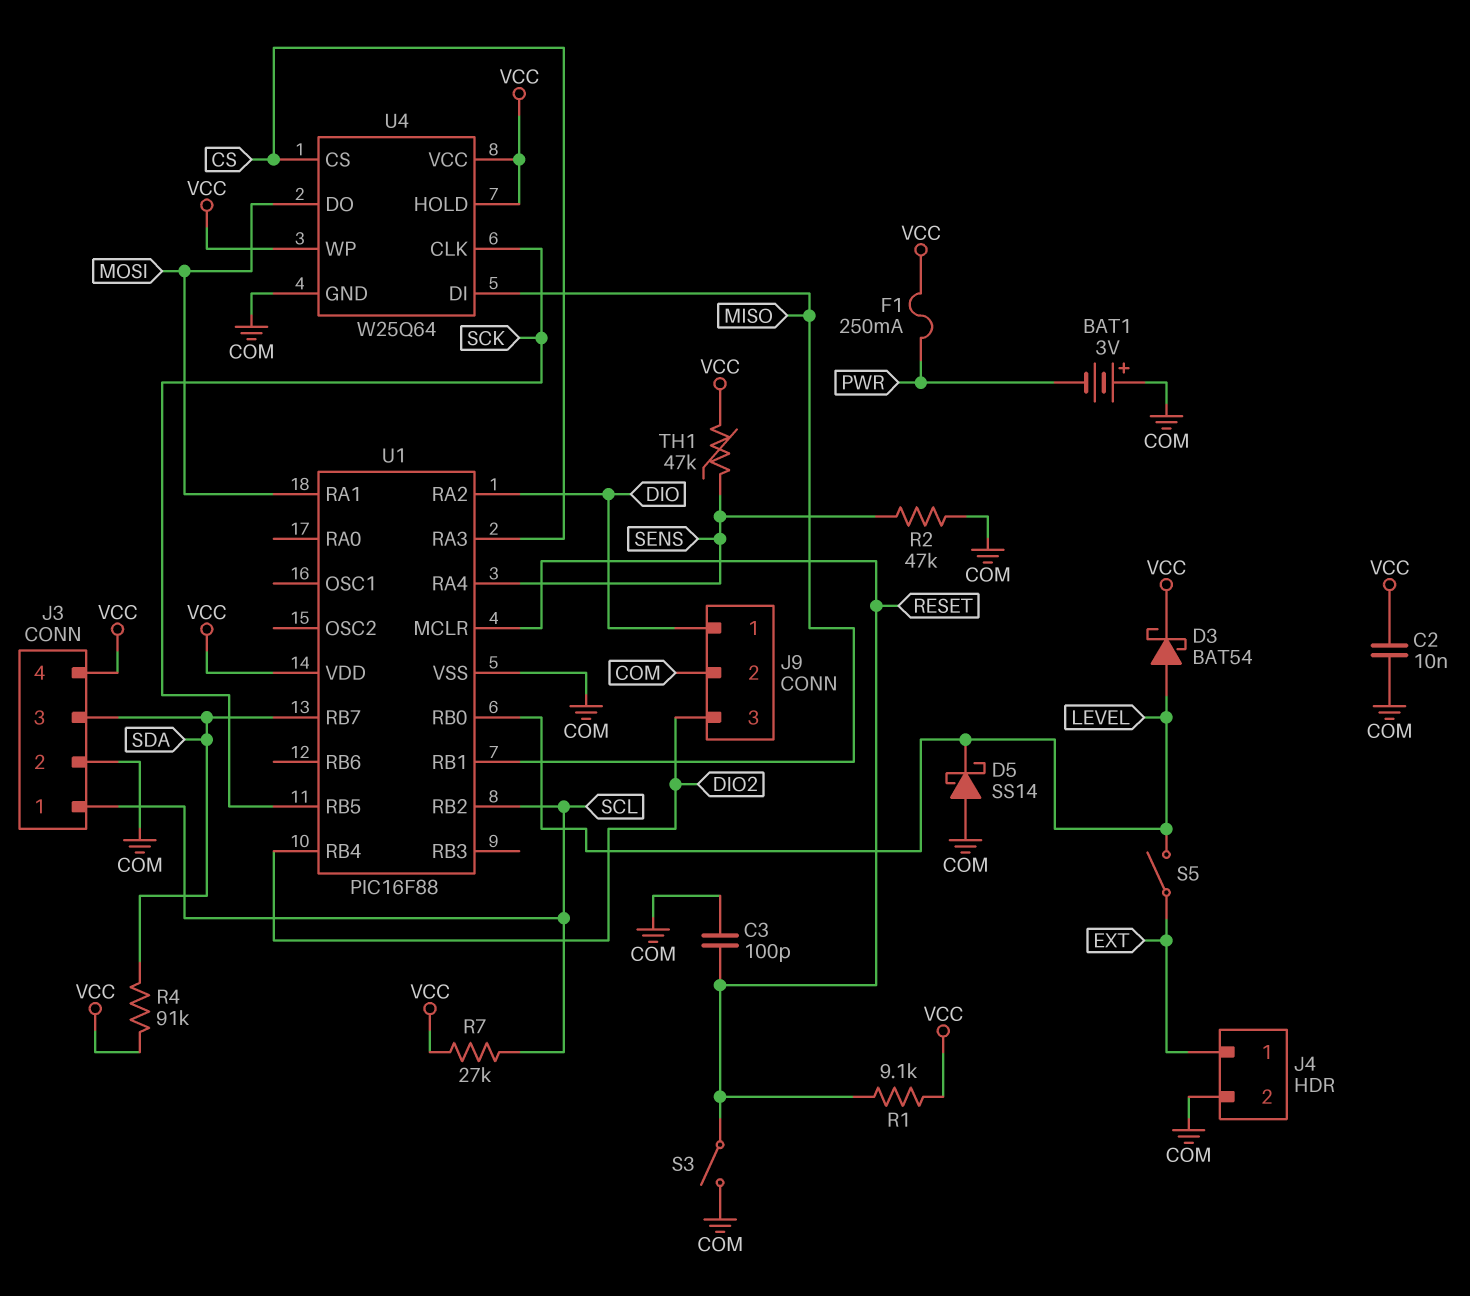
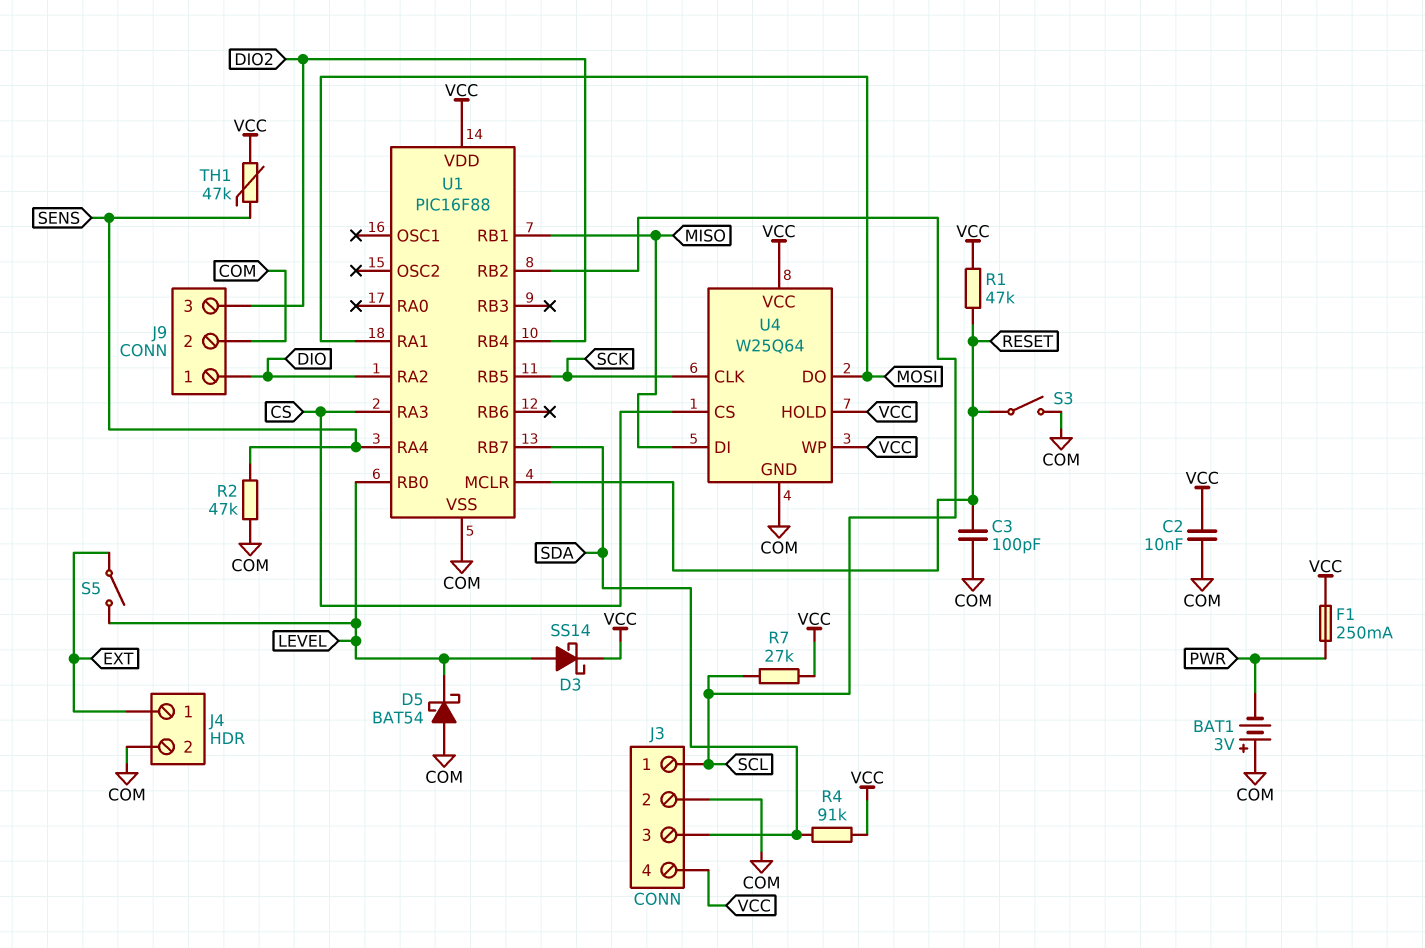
D3: schottky BAT54 (A LEVEL, K VCC) -> schottky SS14 (A LEVEL, K VCC)
D5: schottky SS14 (A COM, K LEVEL) -> schottky BAT54 (A COM, K LEVEL)
R1: 9.1k (RESET, VCC) -> 47k (RESET, VCC)

